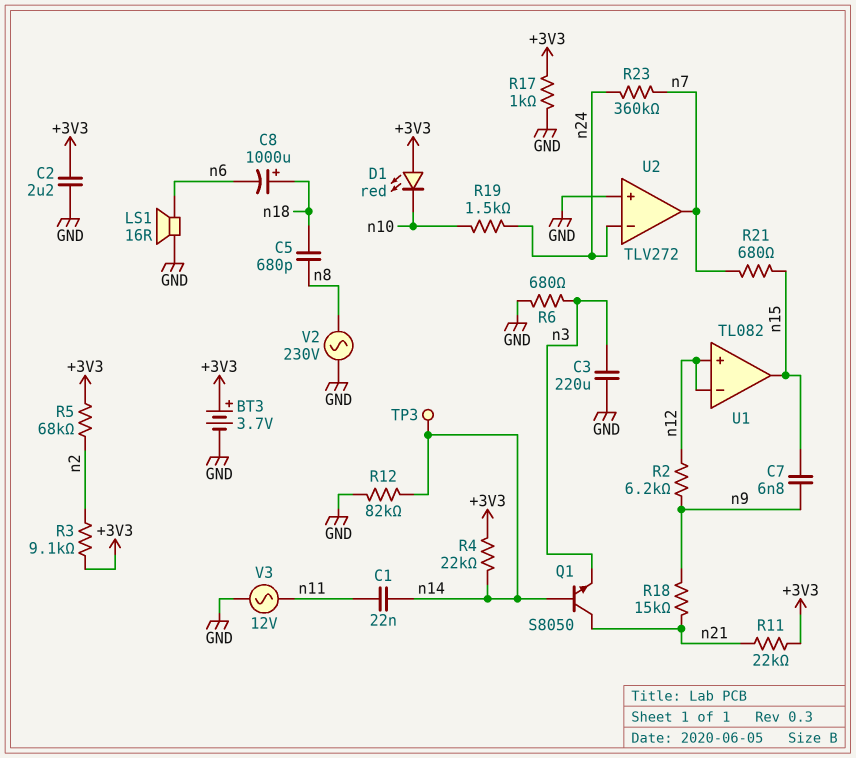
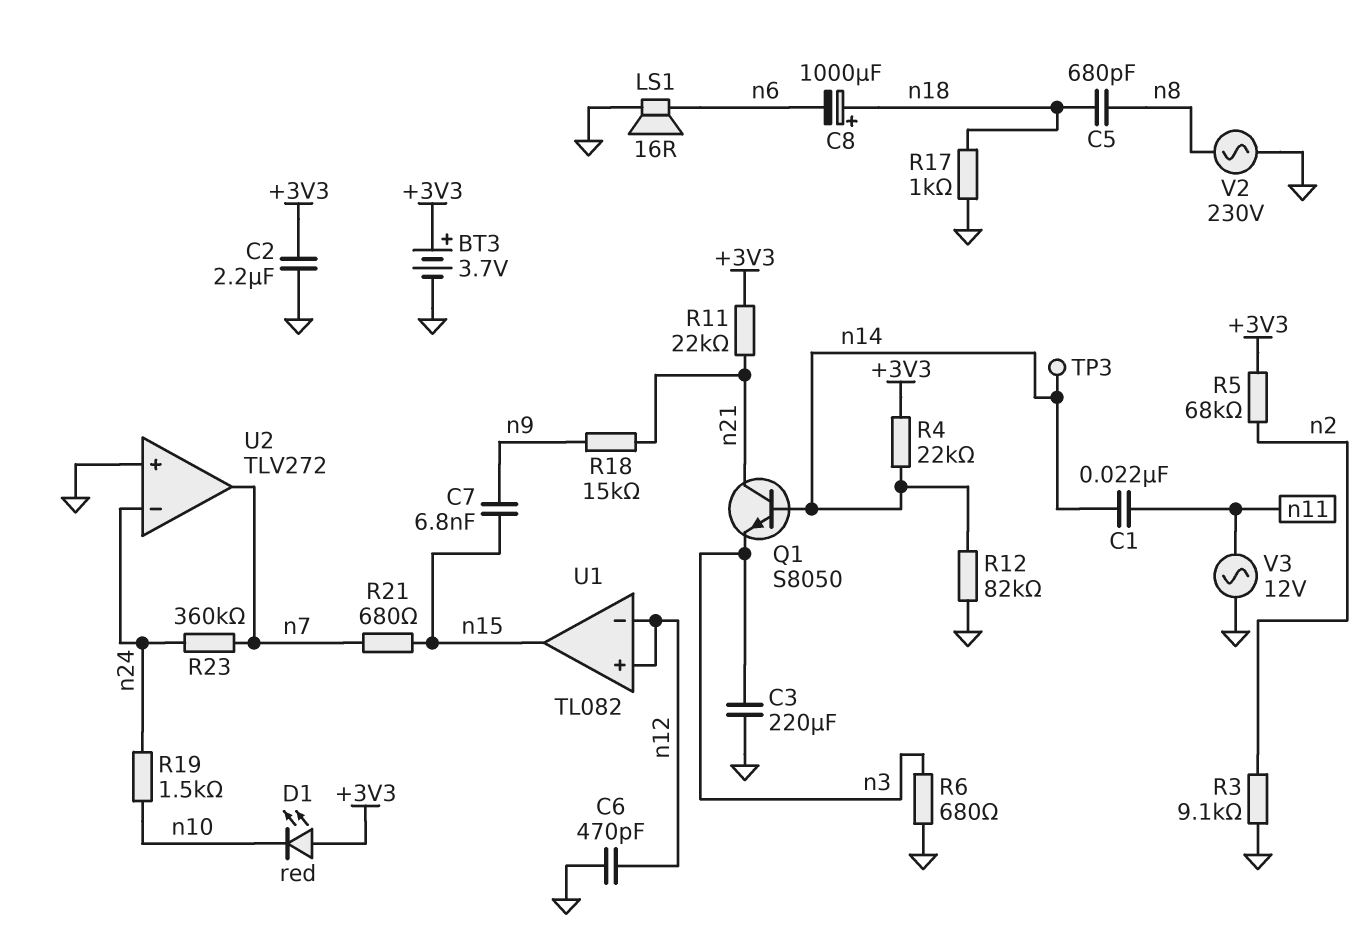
C6: none -> 470pF (GND, n12)
R2: 6.2k (n9, n12) -> none
R3: 9.1k (+3V3, n2) -> 9.1k (GND, n2)
R17: 1k (+3V3, GND) -> 1k (GND, n18)

